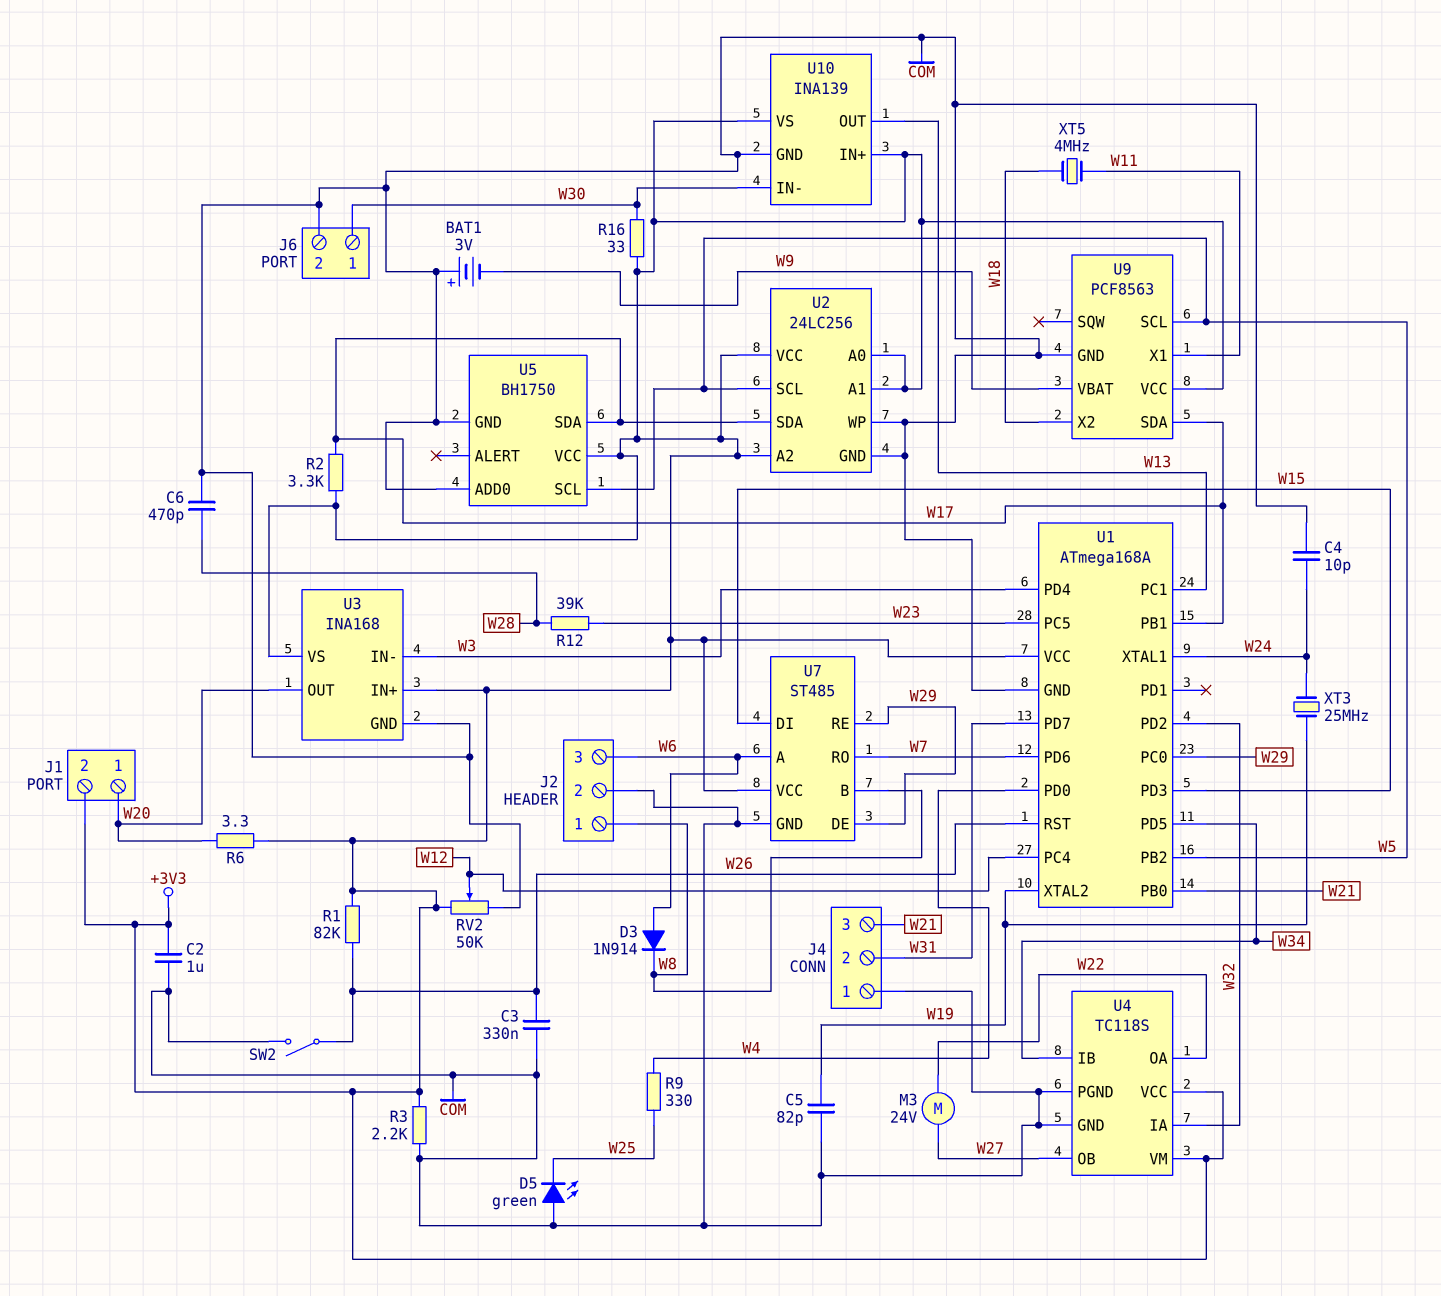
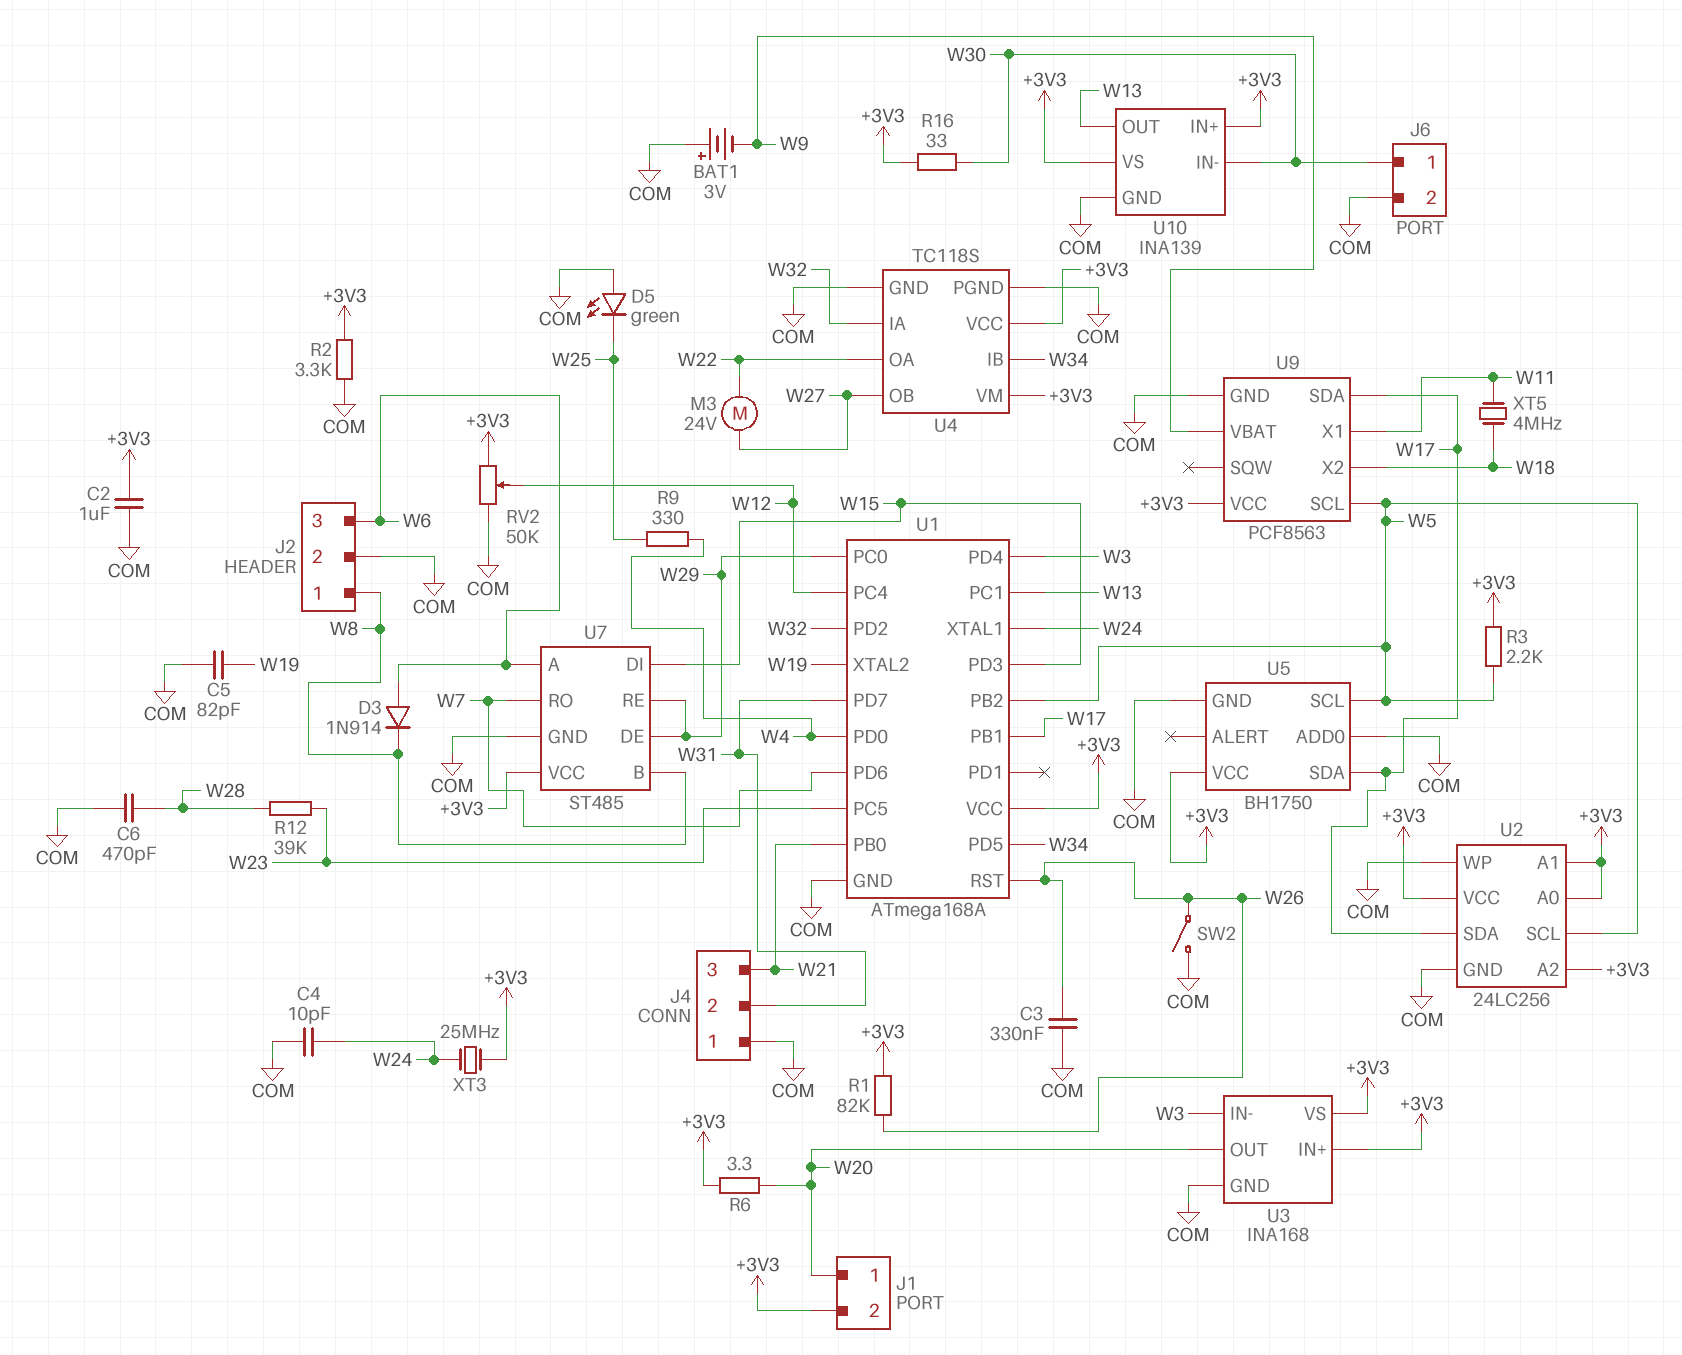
R2: 3.3k (+3V3, W17) -> 3.3k (+3V3, COM)
R3: 2.2k (+3V3, COM) -> 2.2k (+3V3, W5)
XT3: 25MHz (W19, W24) -> 25MHz (+3V3, W24)

